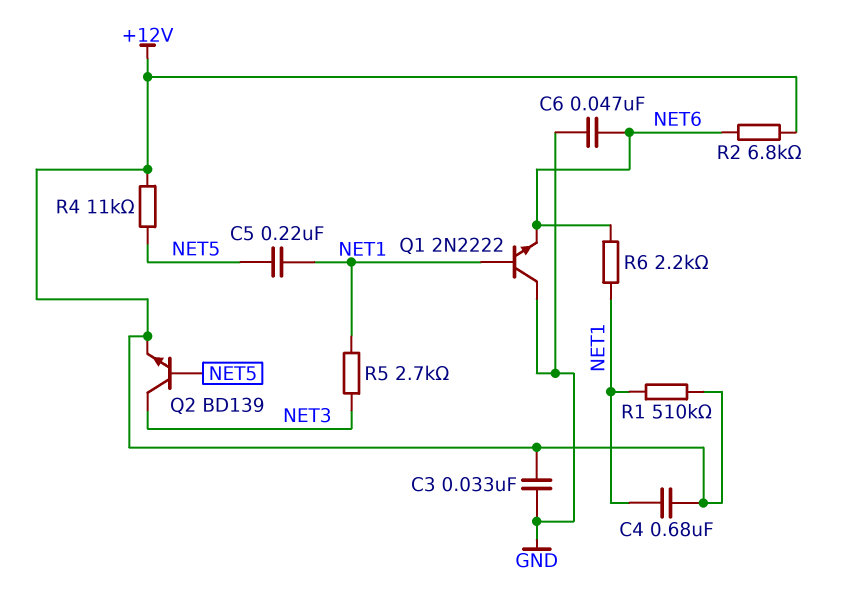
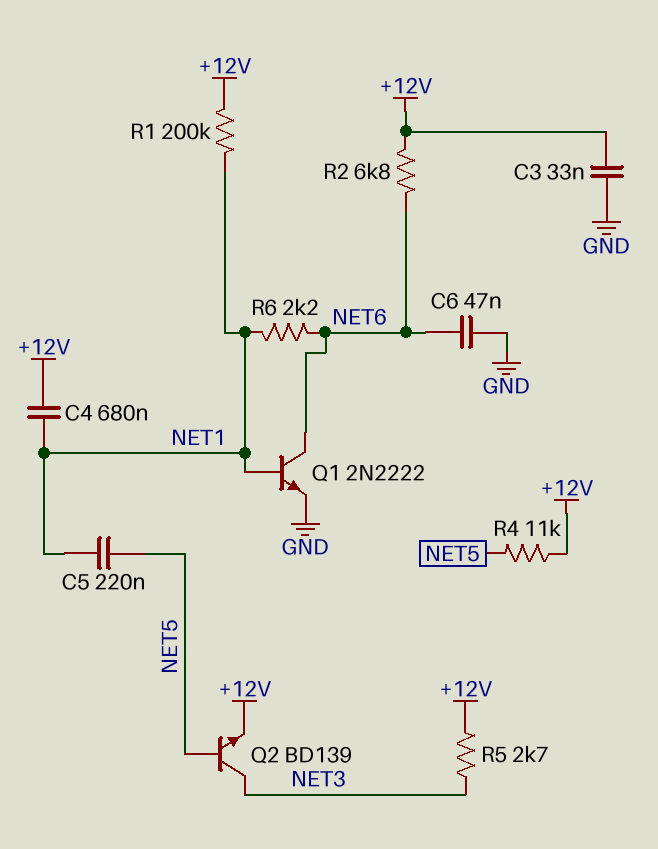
Q1: NPN 2N2222 (B NET1, C GND, E NET6) -> NPN 2N2222 (B NET1, C NET6, E GND)
R1: 510k (+12V, NET1) -> 200k (+12V, NET1)
R5: 2.7k (NET1, NET3) -> 2.7k (+12V, NET3)

